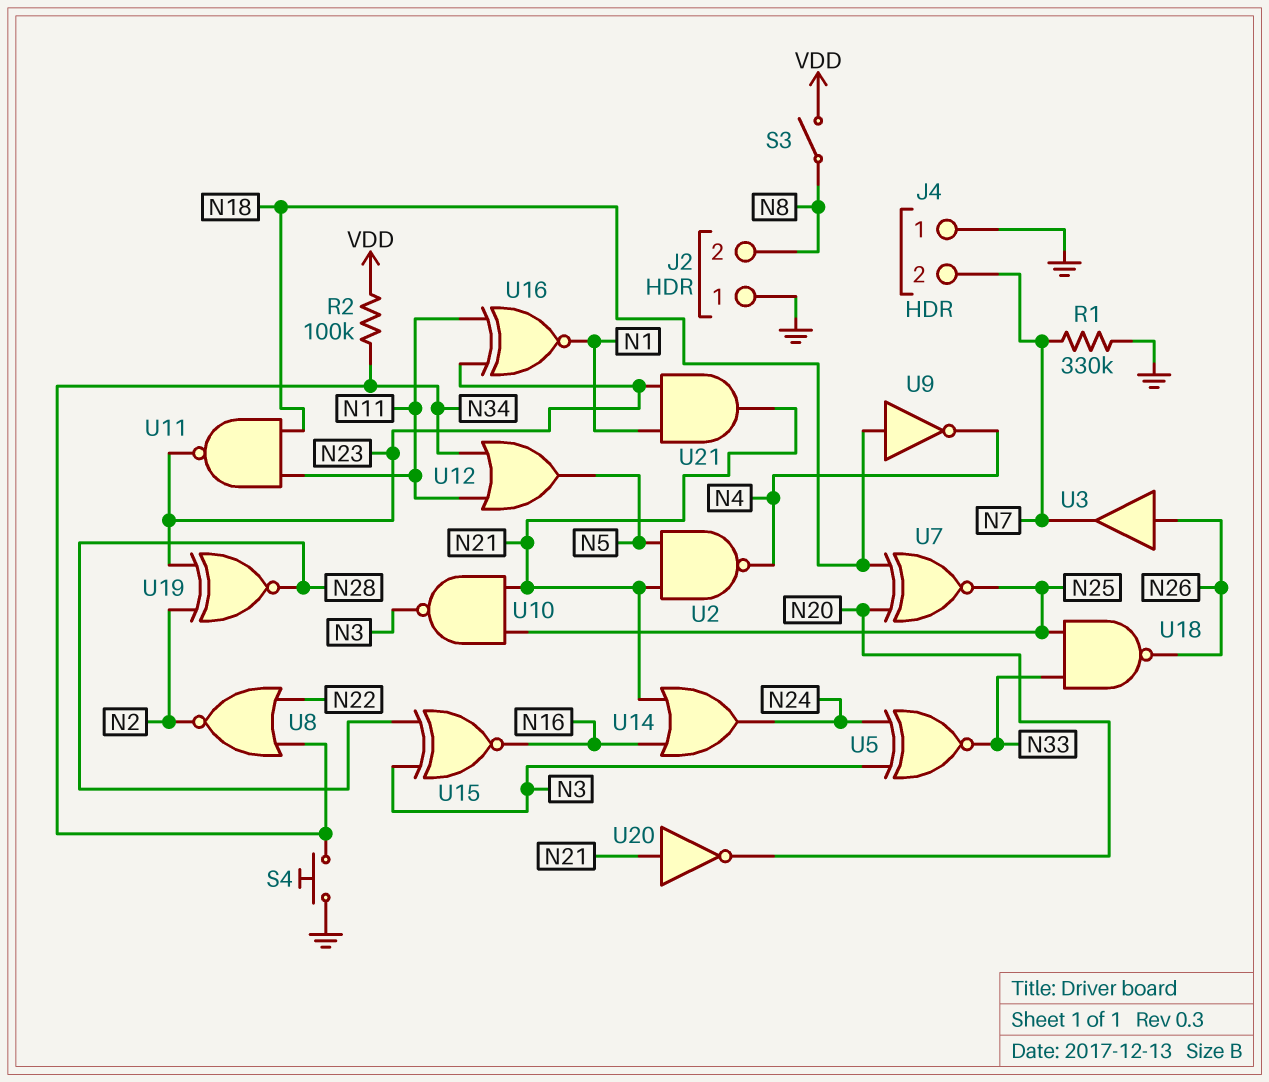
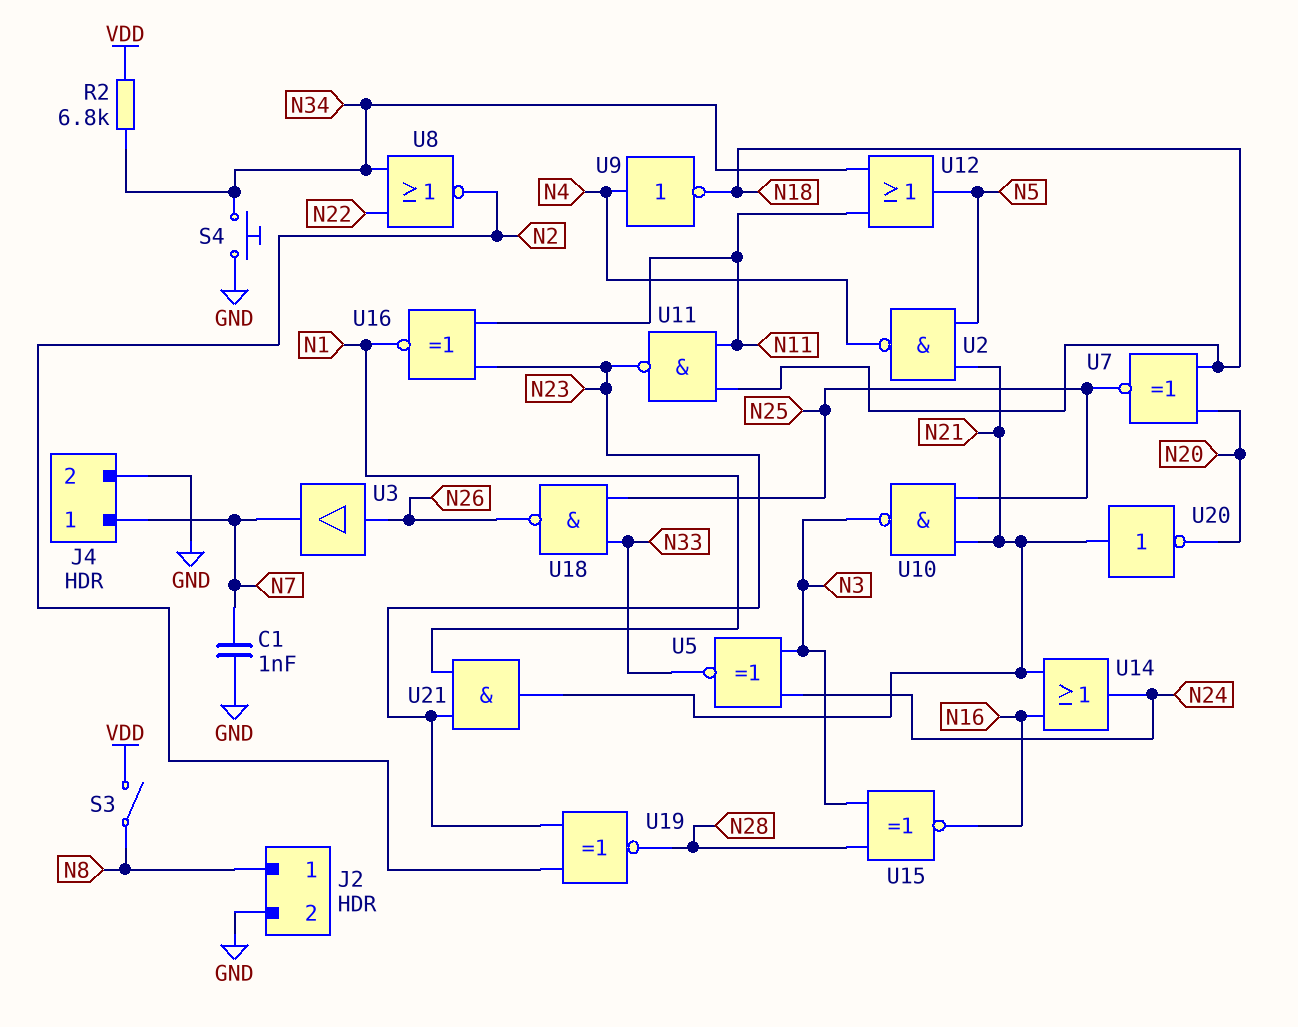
C1: none -> 1nF (GND, N7)
J2 pin 1: GND -> N8
J2 pin 2: N8 -> GND
J4 pin 1: GND -> N7
J4 pin 2: N7 -> GND
R1: 330k (GND, N7) -> none
R2: 100k (N34, VDD) -> 6.8k (N34, VDD)
U9: NOT (in N18, out N4) -> NOT (in N4, out N18)

